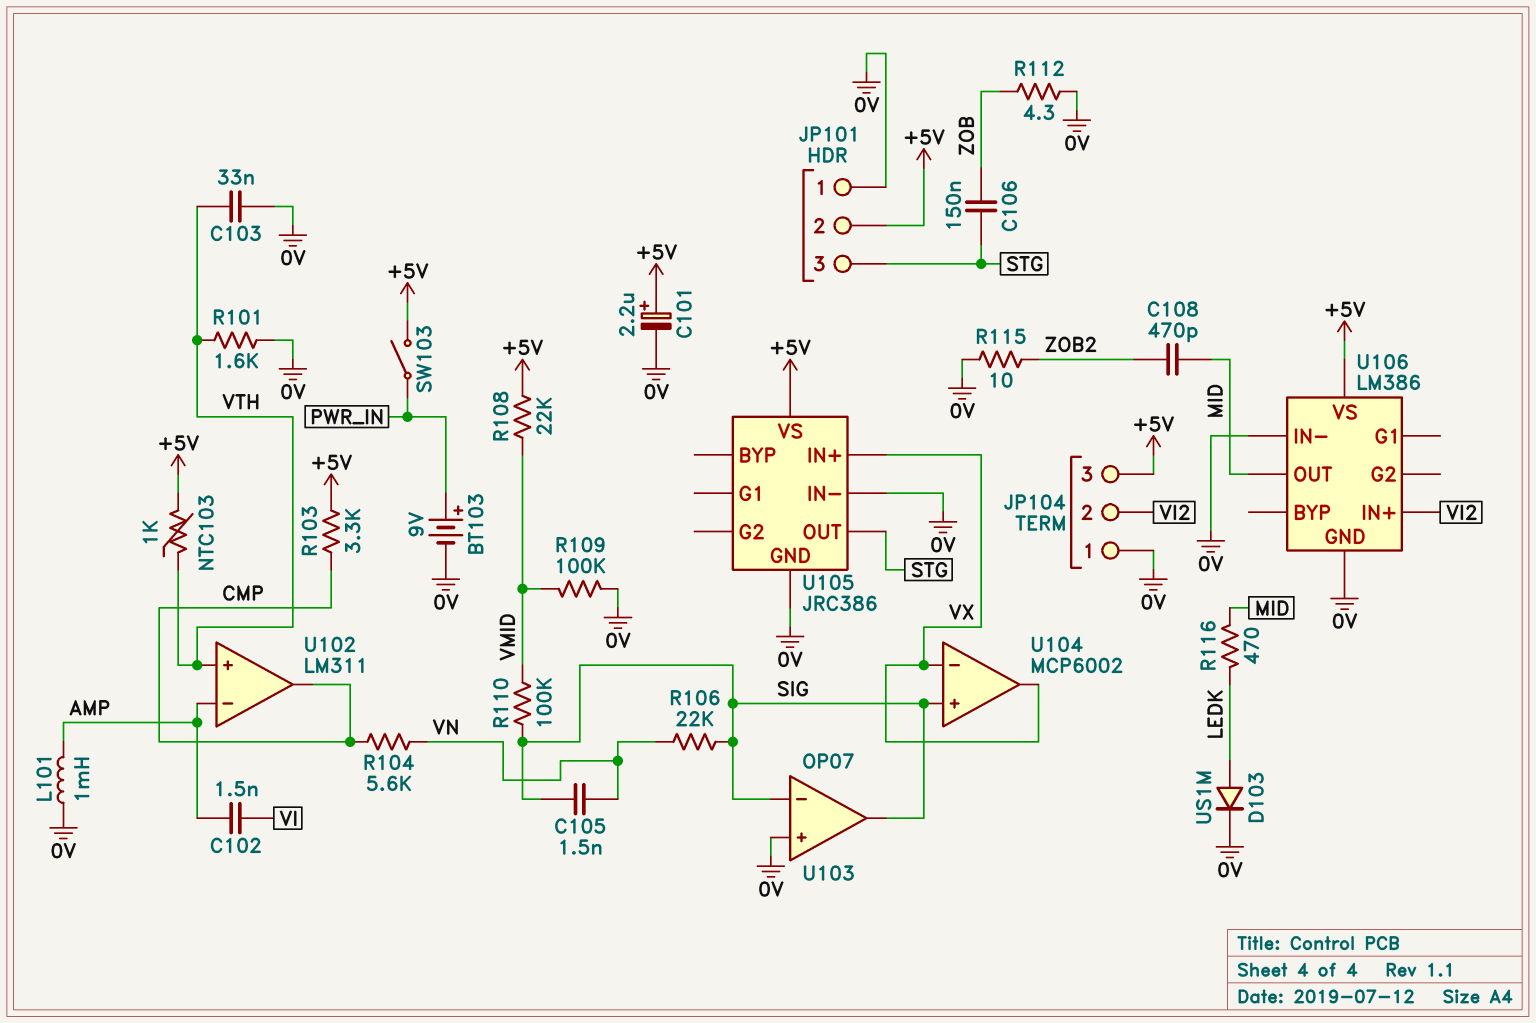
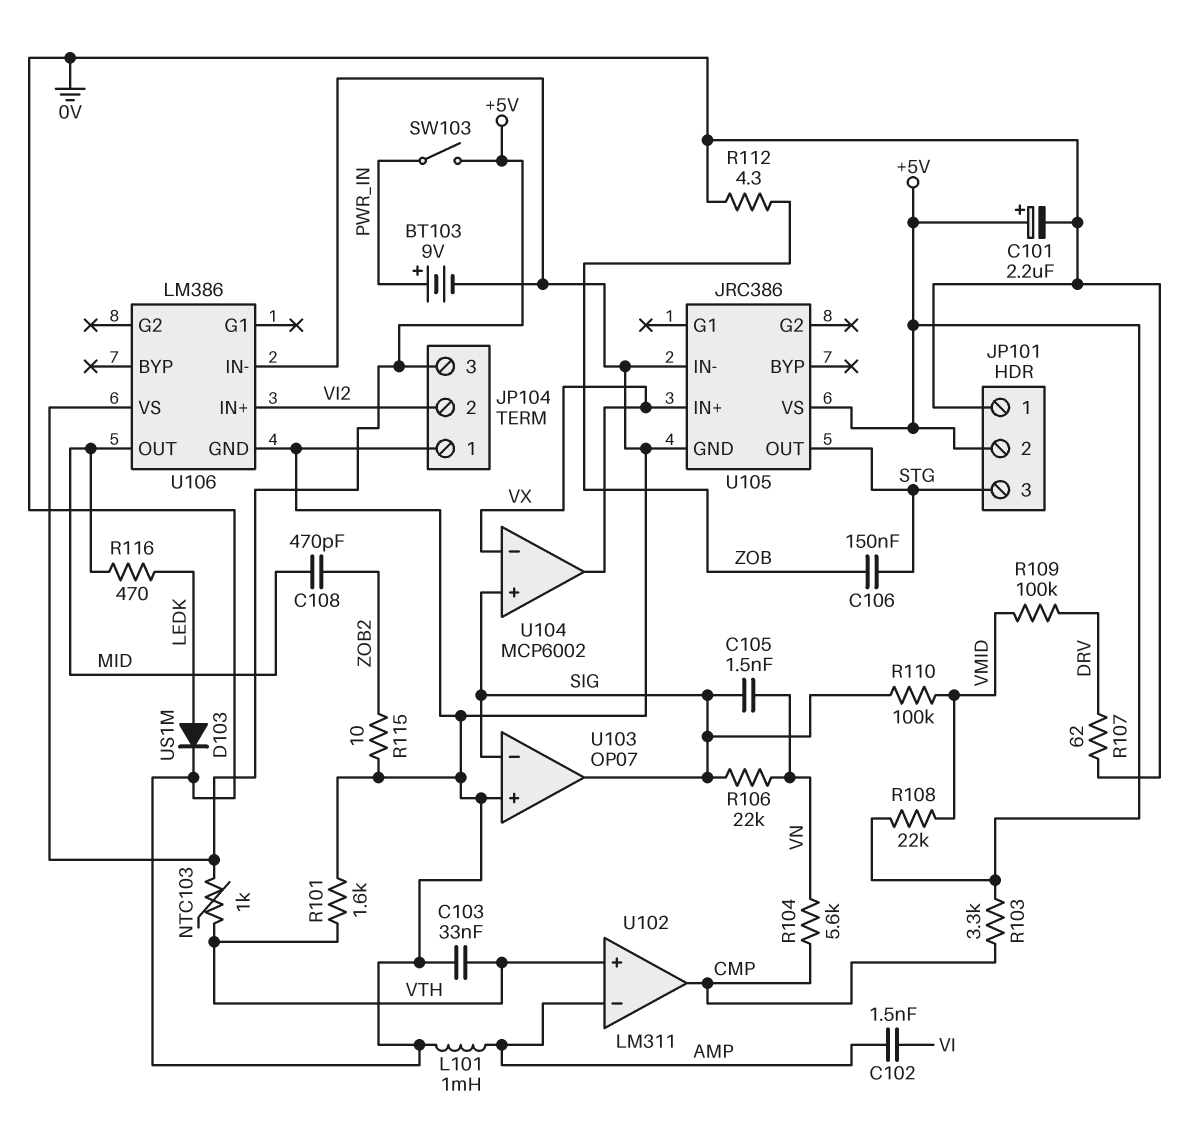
R107: none -> 62 (0V, DRV)
R109: 100k (0V, VMID) -> 100k (DRV, VMID)

